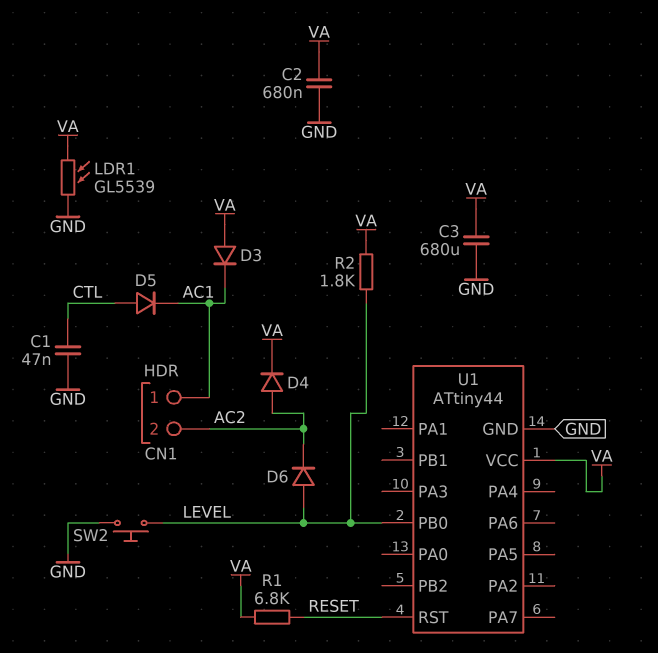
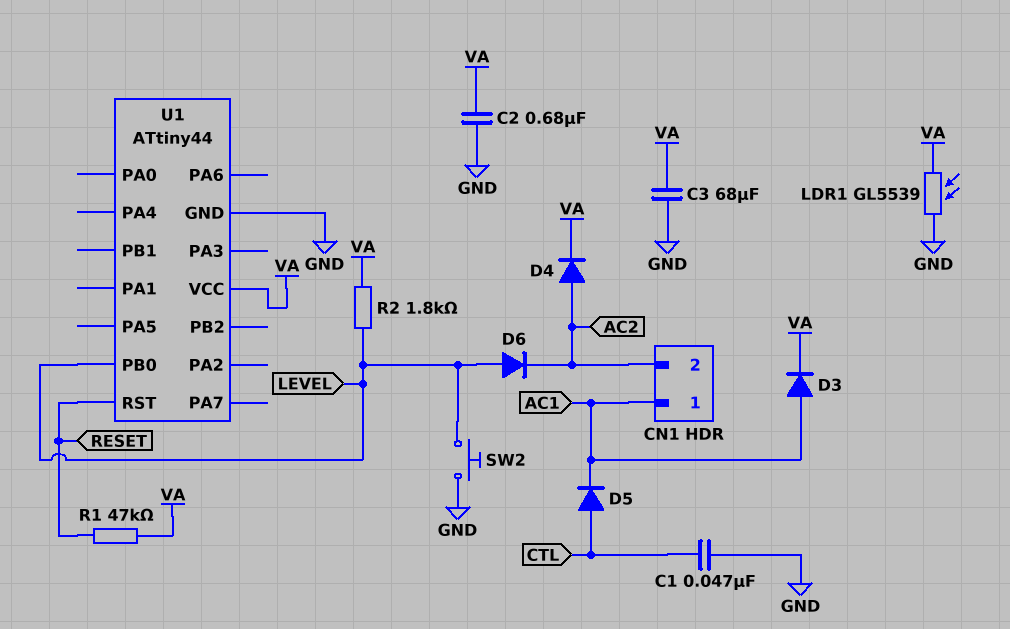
C3: 680uF (GND, VA) -> 68uF (GND, VA)
D3: diode (A VA, K AC1) -> diode (A AC1, K VA)
R1: 6.8k (RESET, VA) -> 47k (RESET, VA)

